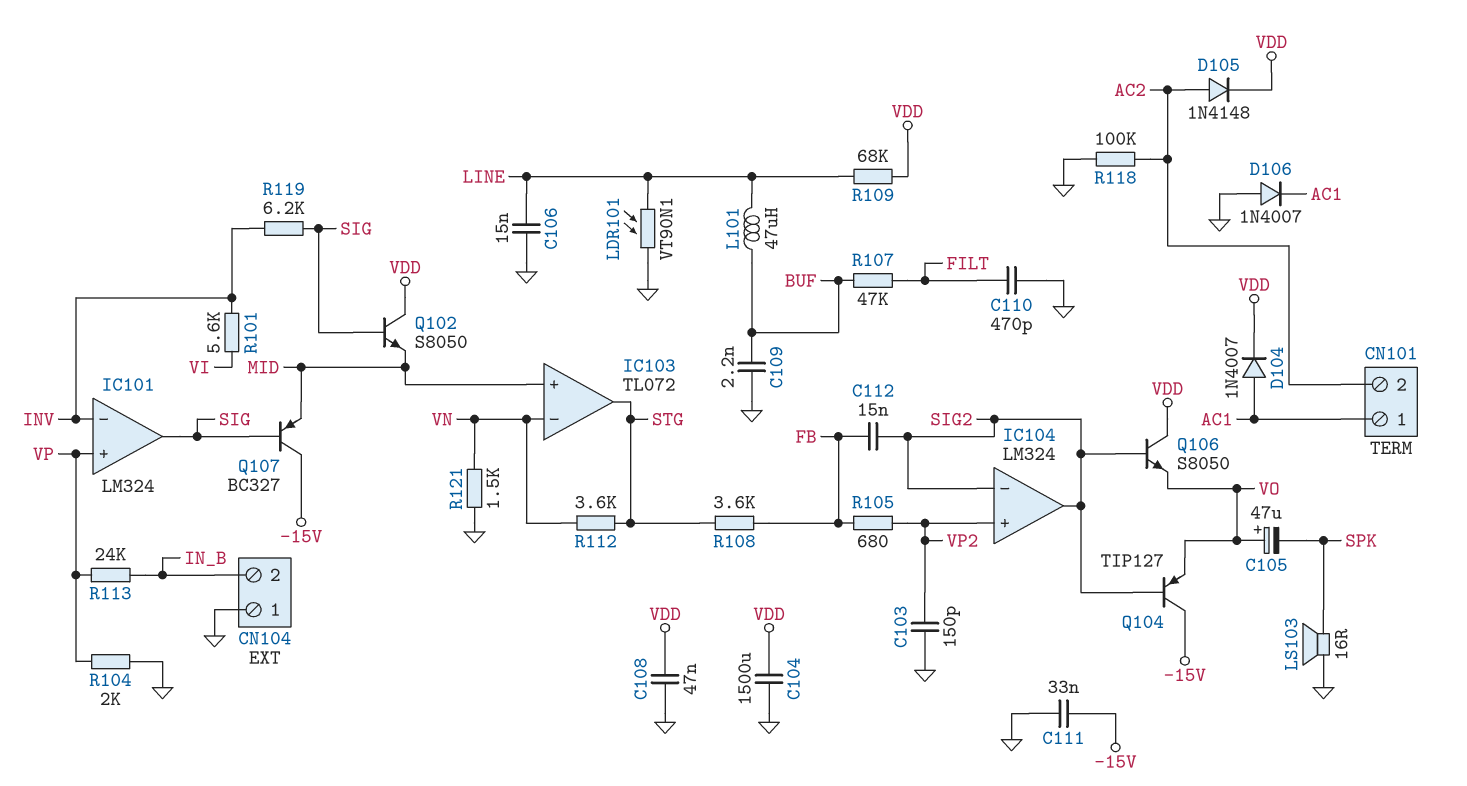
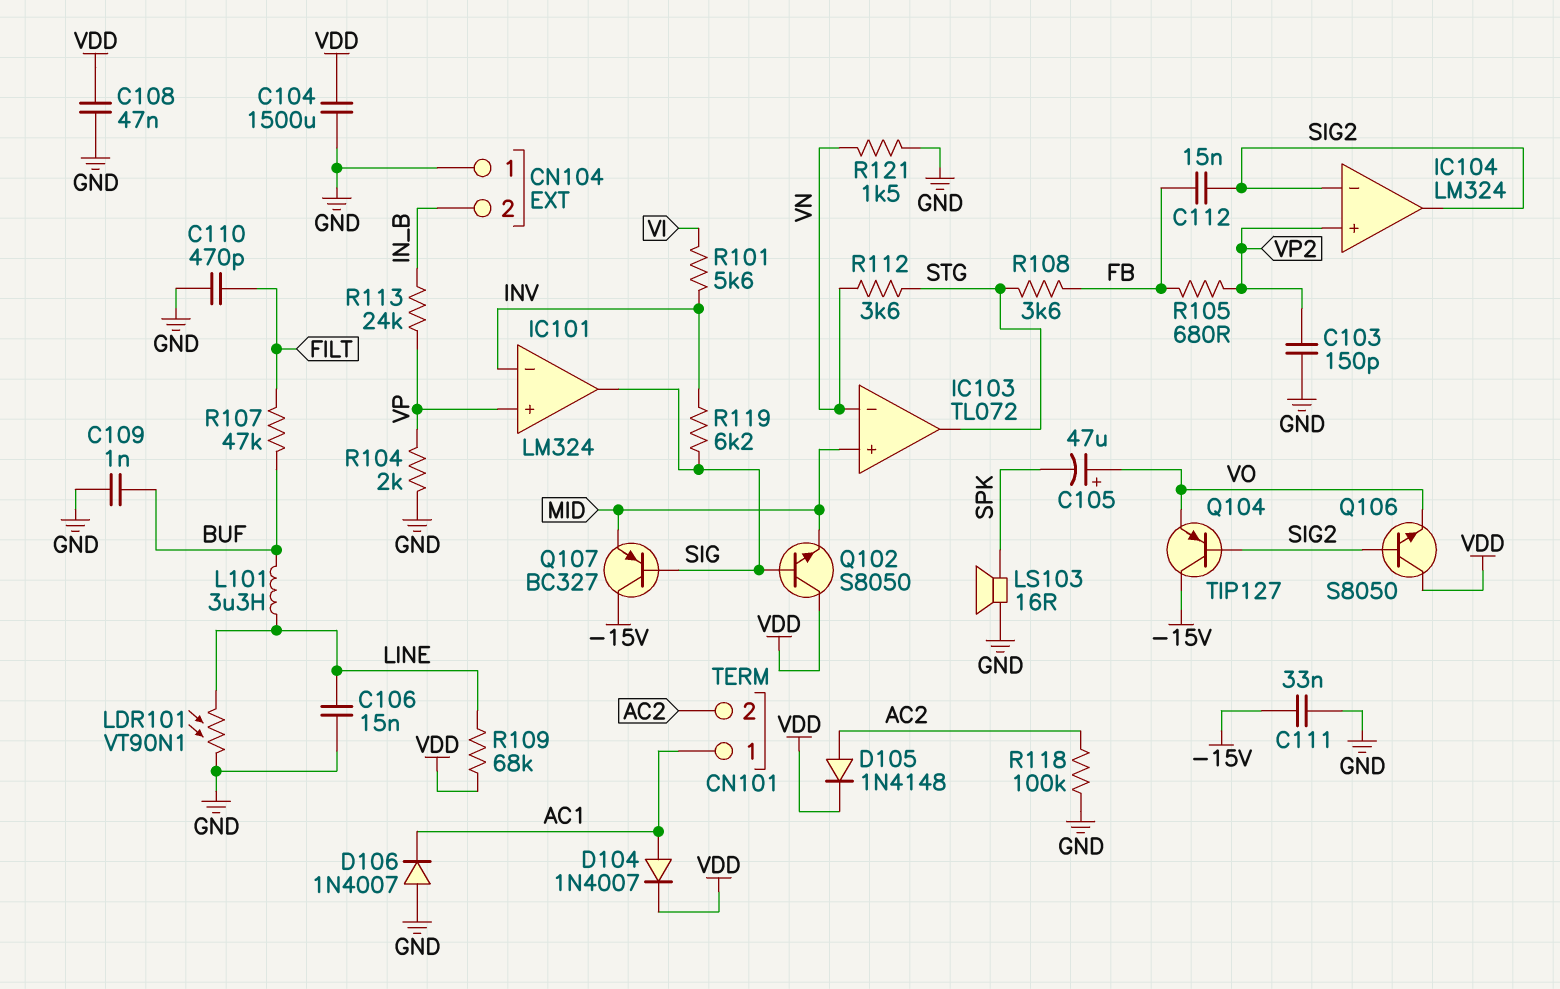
C109: 2.2nF (BUF, GND) -> 1nF (BUF, GND)
L101: 47uH (BUF, LINE) -> 3.3uH (BUF, LINE)

